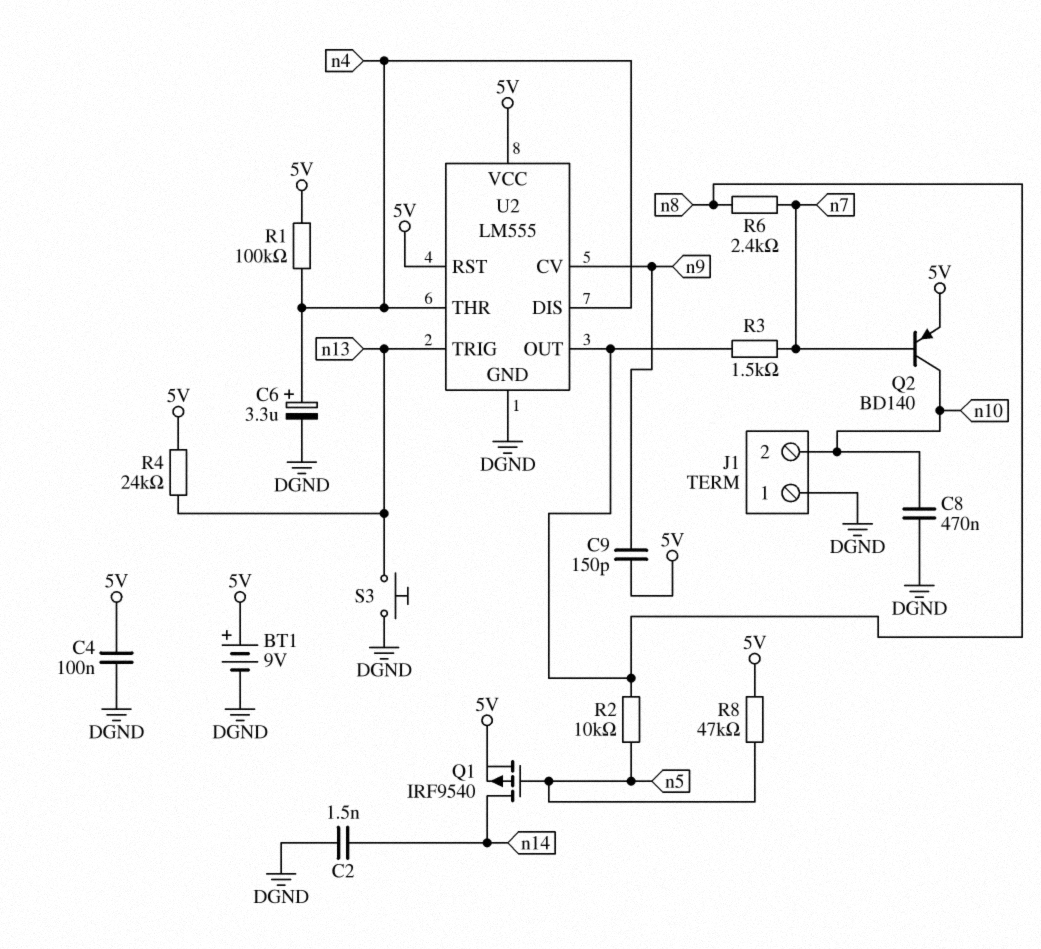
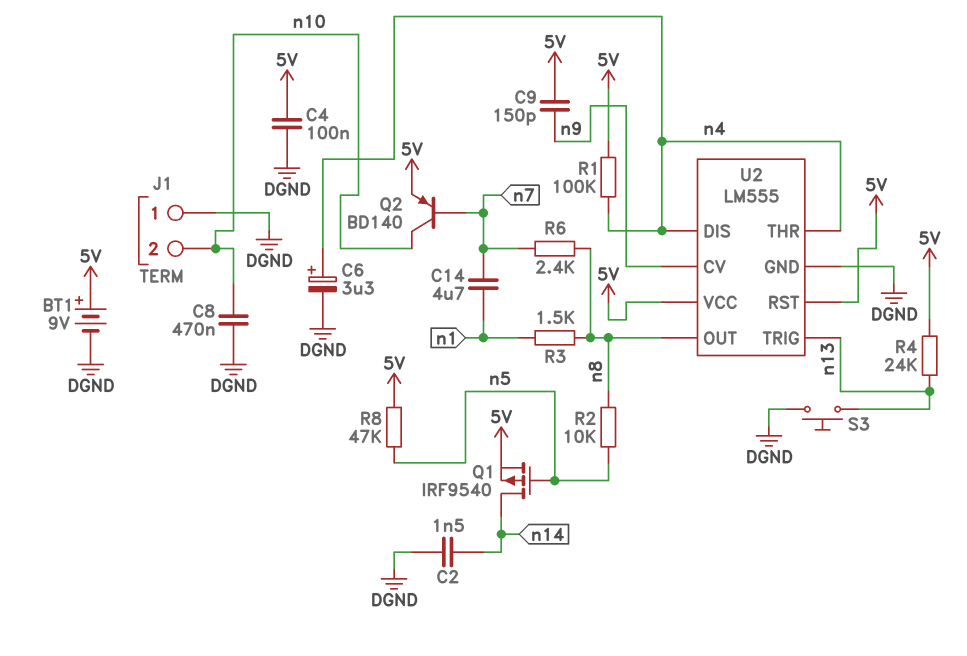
C14: none -> 4.7uF (n1, n7)
R3: 1.5k (n7, n8) -> 1.5k (n1, n8)

